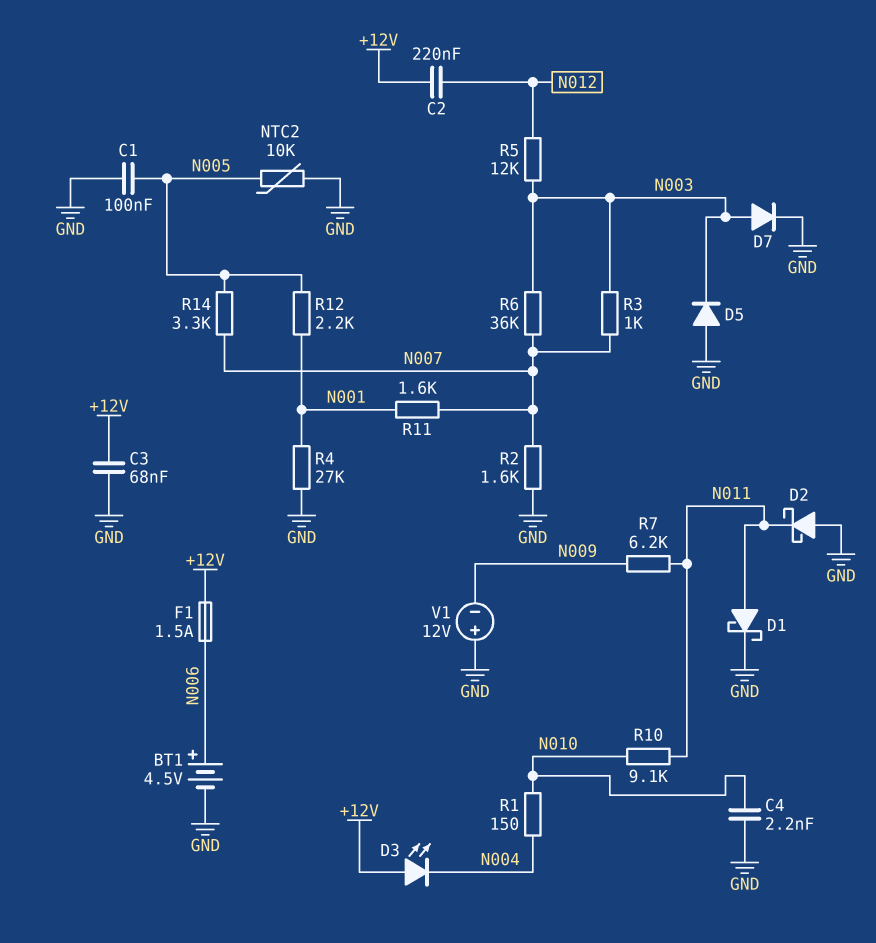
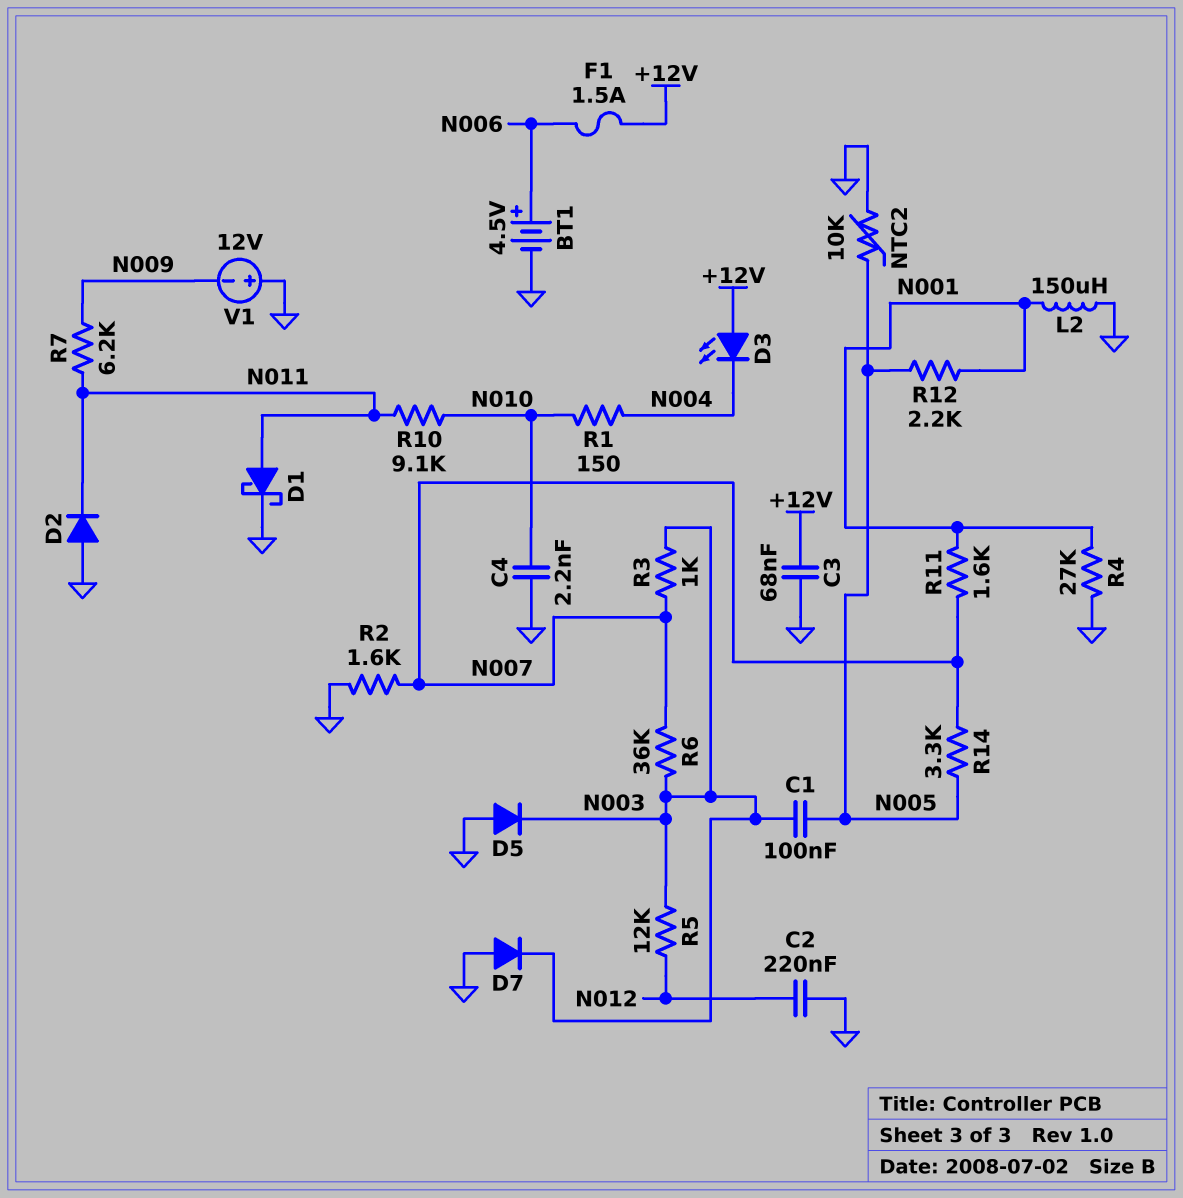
C1: 100nF (GND, N005) -> 100nF (N003, N005)
C2: 220nF (+12V, N012) -> 220nF (GND, N012)
D2: schottky (A GND, K N011) -> diode (A GND, K N011)
D7: diode (A N003, K GND) -> diode (A GND, K N003)
L2: none -> 150uH (GND, N001)

